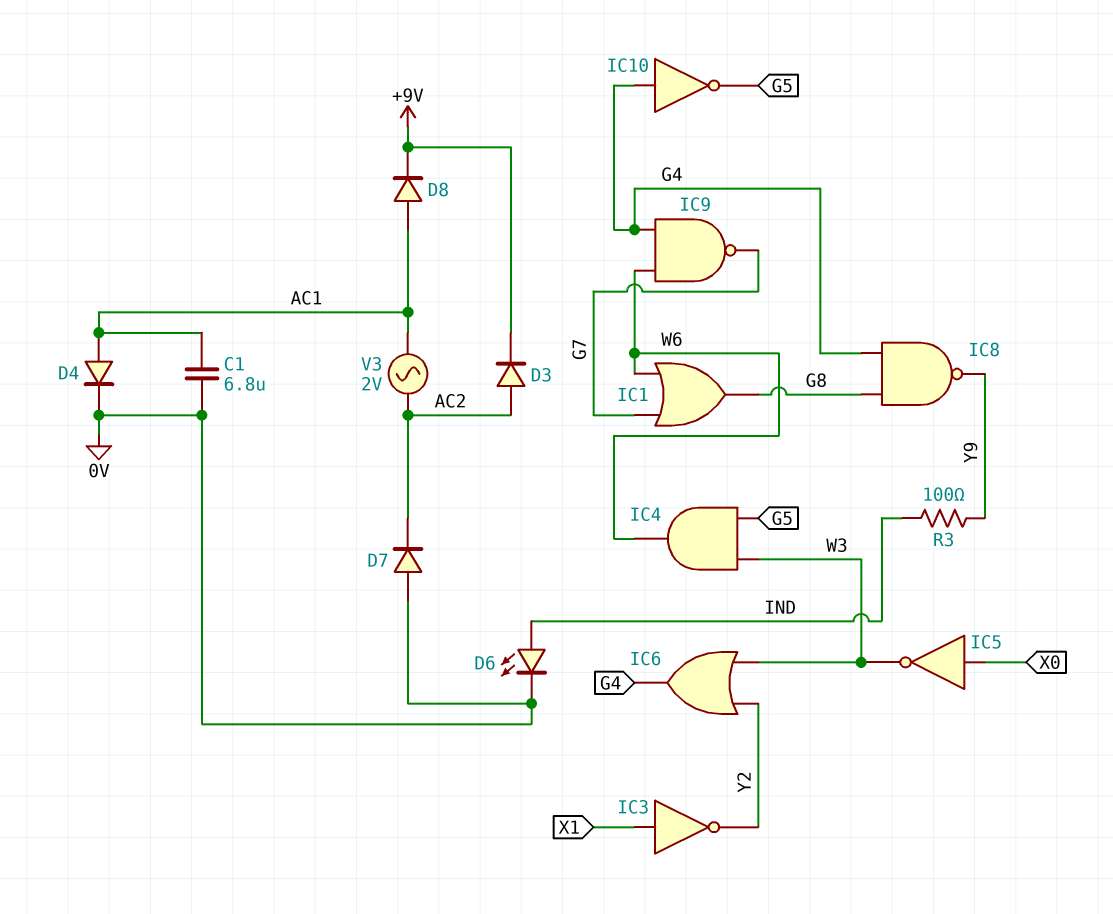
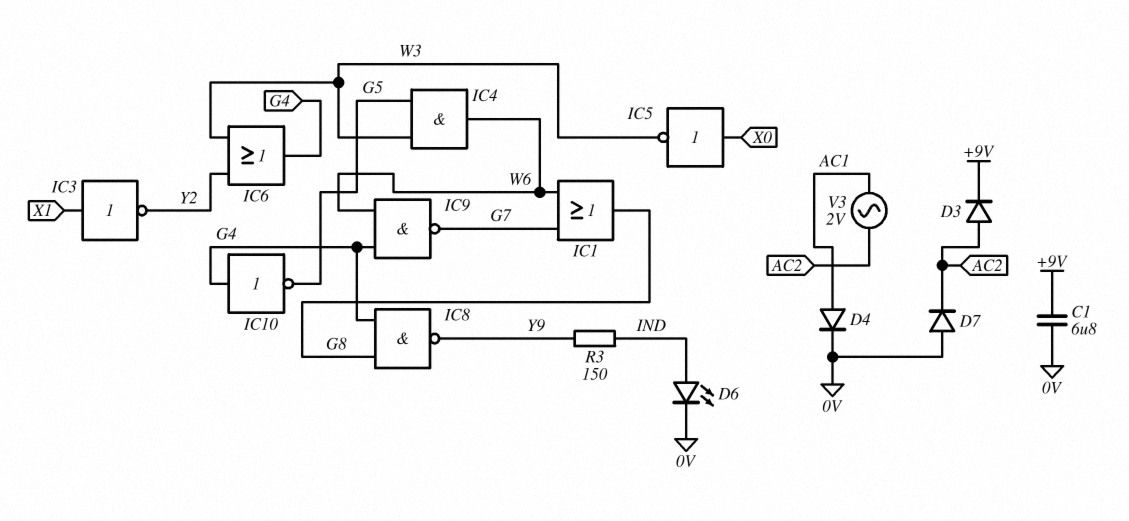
C1: 6.8uF (0V, AC1) -> 6.8uF (+9V, 0V)
D8: diode (A AC1, K +9V) -> none
R3: 100 (IND, Y9) -> 150 (IND, Y9)

